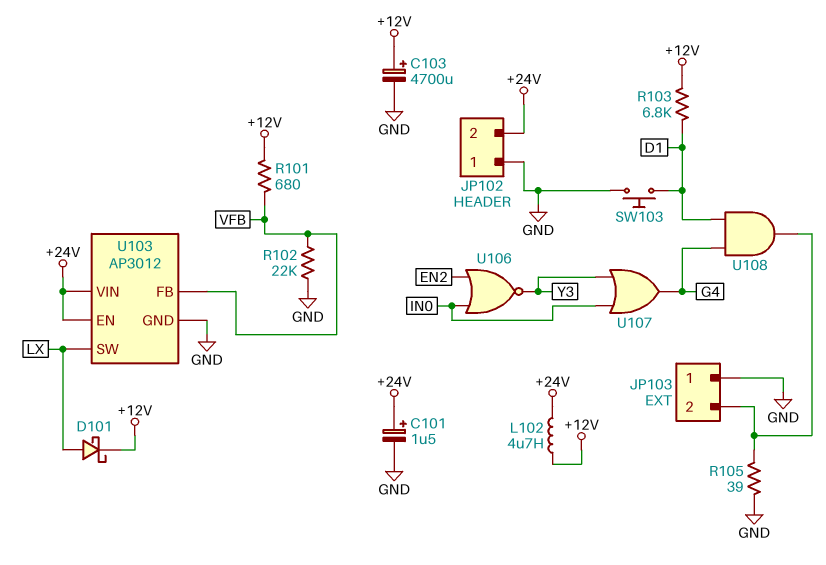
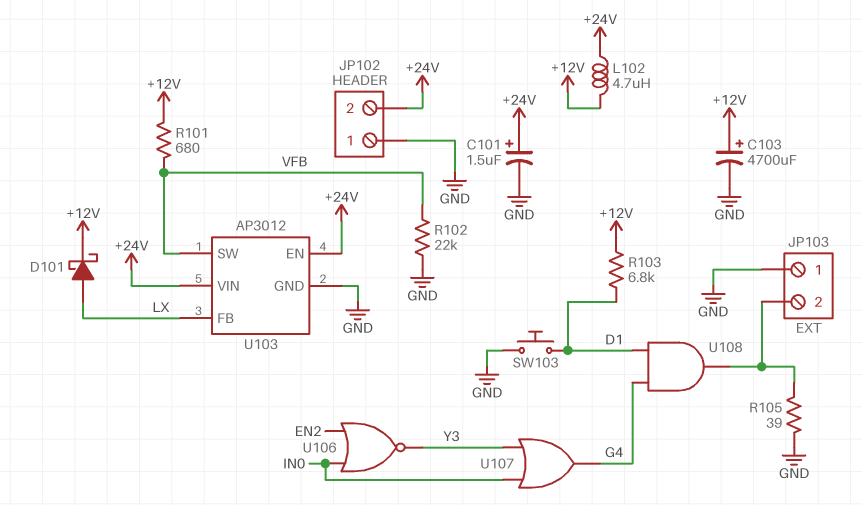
U103 pin FB: VFB -> LX
U103 pin SW: LX -> VFB

